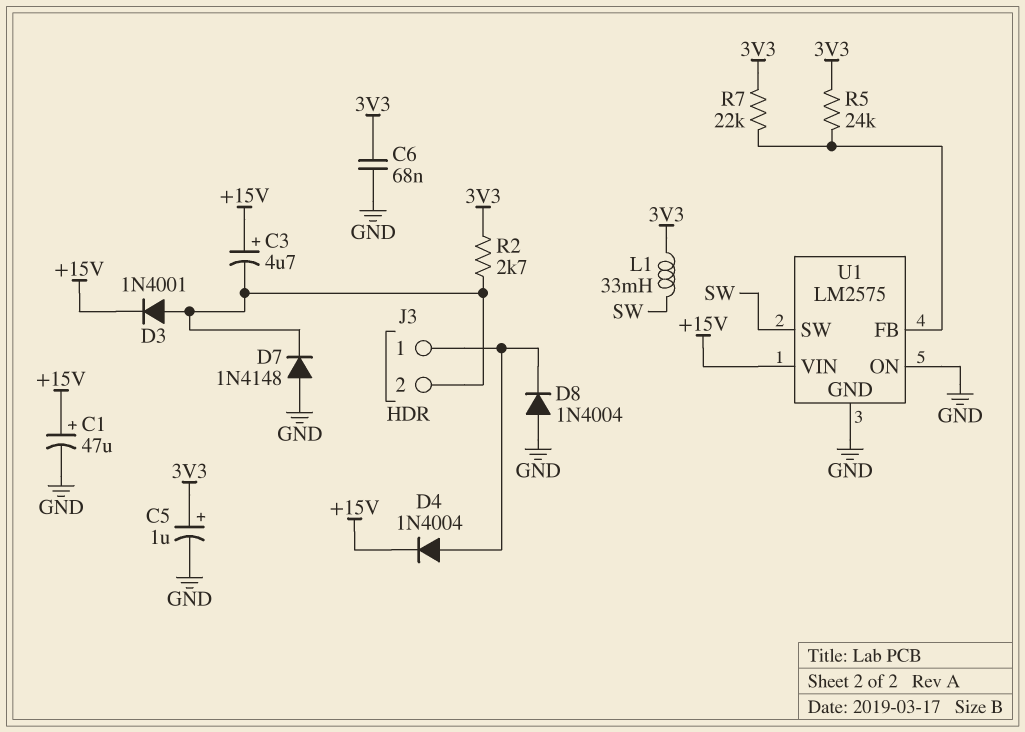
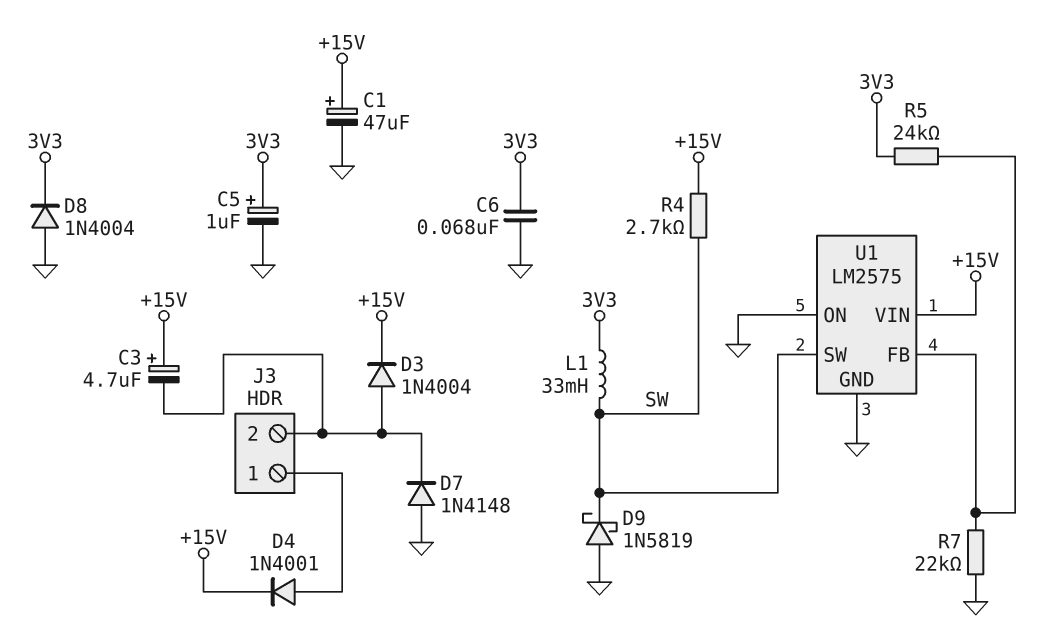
D3: diode 1N4001 (A J3/2, K +15V) -> diode 1N4004 (A J3/2, K +15V)
D4: diode 1N4004 (A J3/1, K +15V) -> diode 1N4001 (A J3/1, K +15V)
D8: diode 1N4004 (A GND, K J3/1) -> diode 1N4004 (A GND, K 3V3)
D9: none -> schottky 1N5819 (A GND, K SW)
R2: 2.7k (3V3, J3/2) -> none
R4: none -> 2.7k (+15V, SW)
R7: 22k (3V3, U1/FB) -> 22k (GND, U1/FB)

